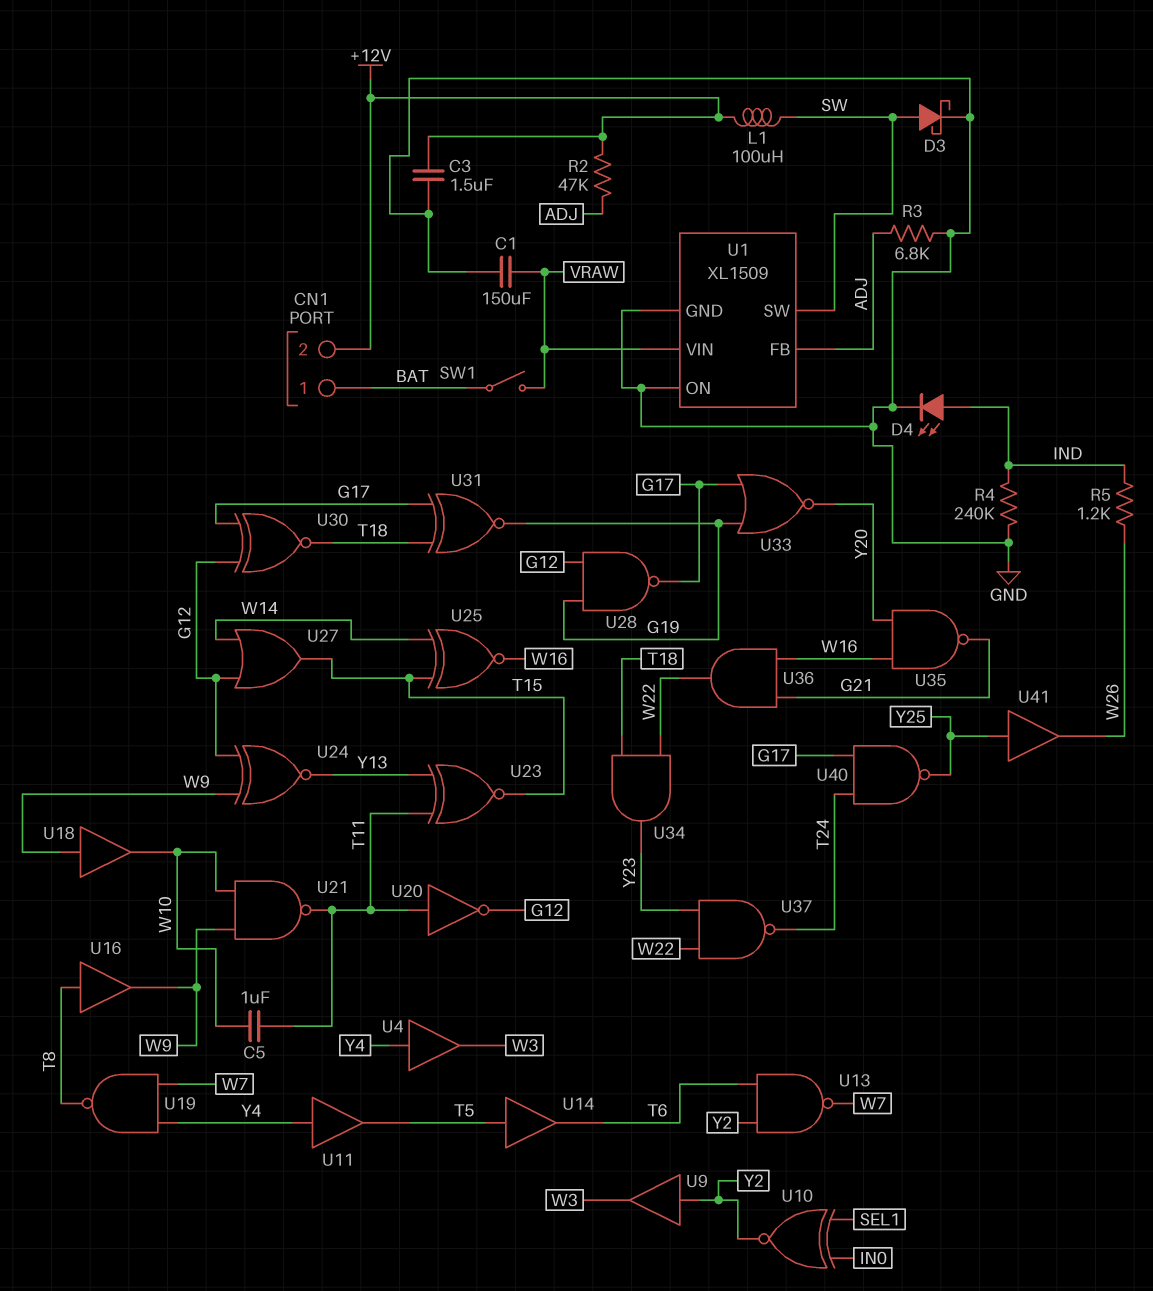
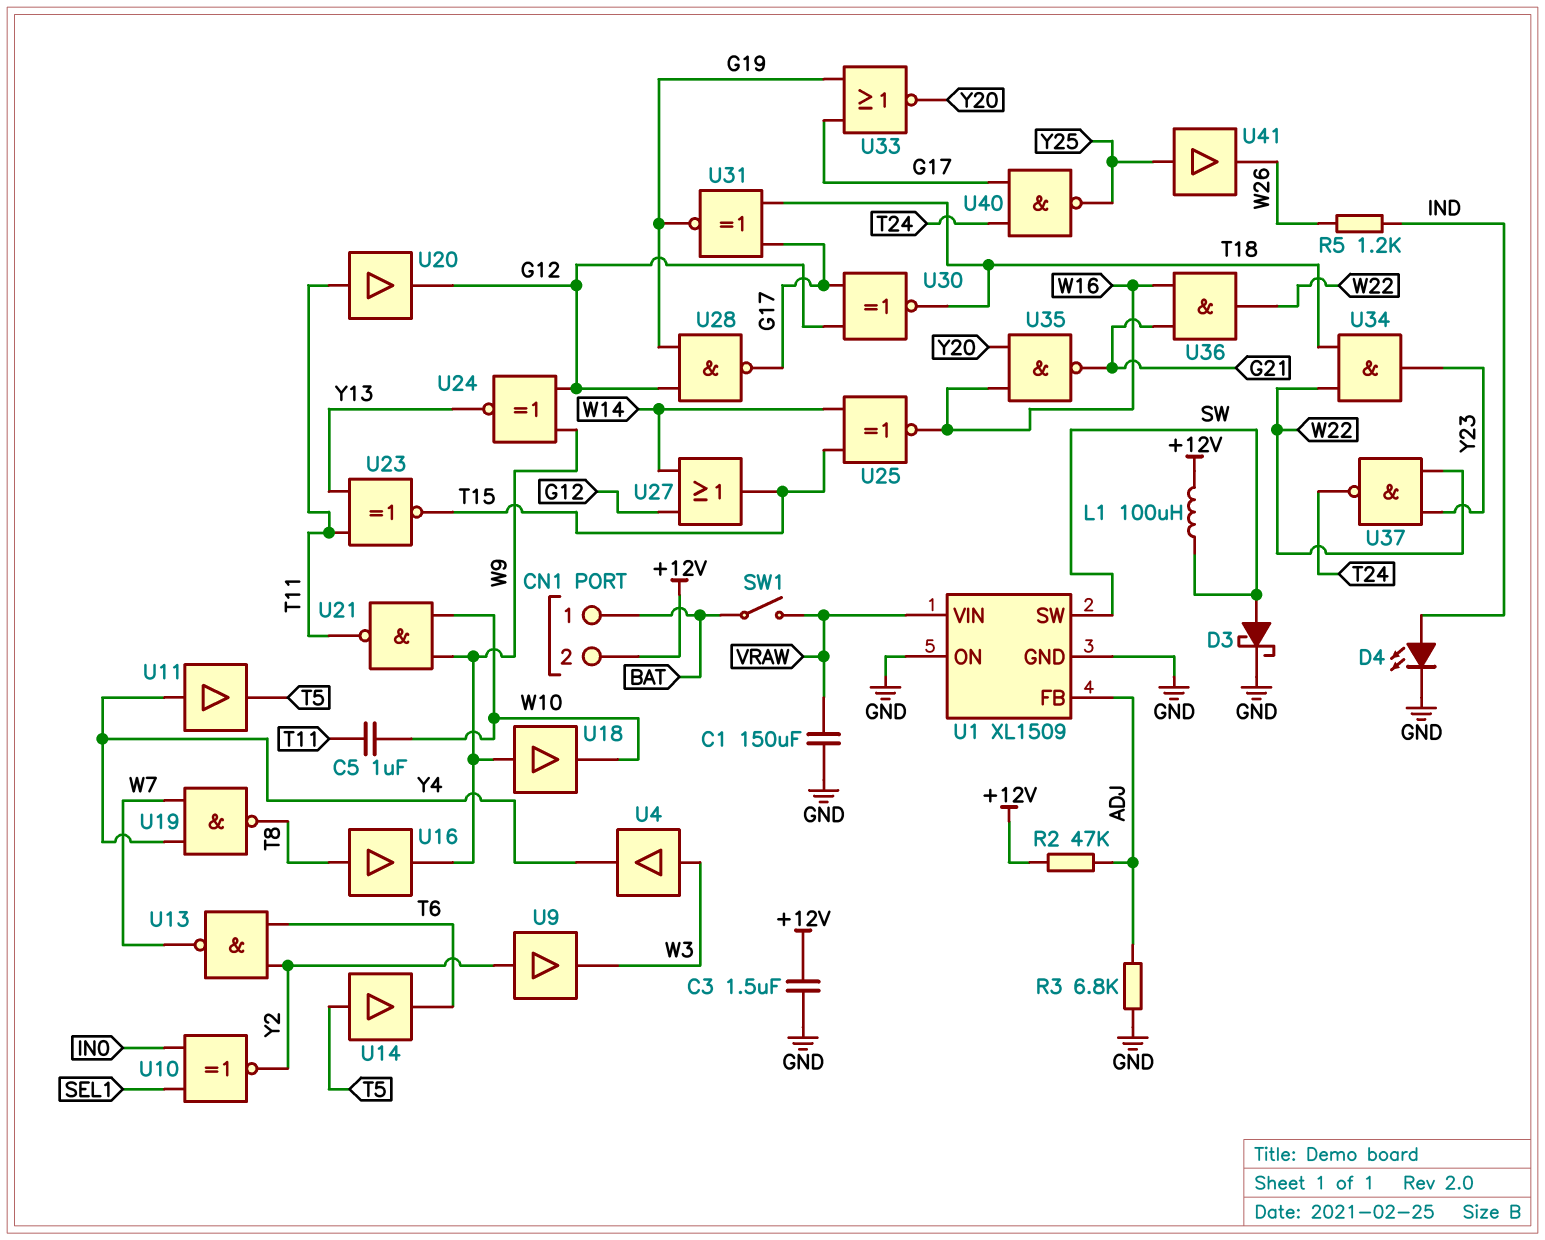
R4: 240k (GND, IND) -> none
U4: buffer (in Y4, out W3) -> buffer (in W3, out Y4)
U20: NOT (in T11, out G12) -> buffer (in T11, out G12)

